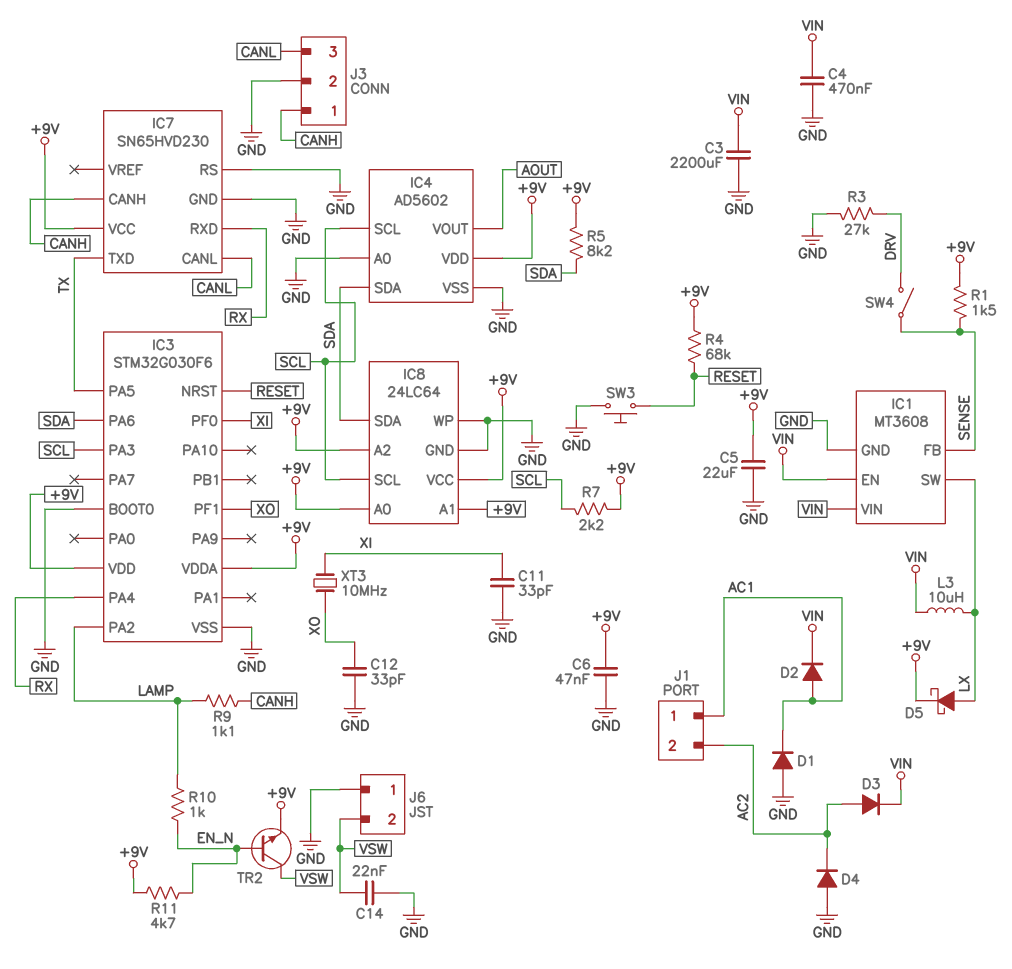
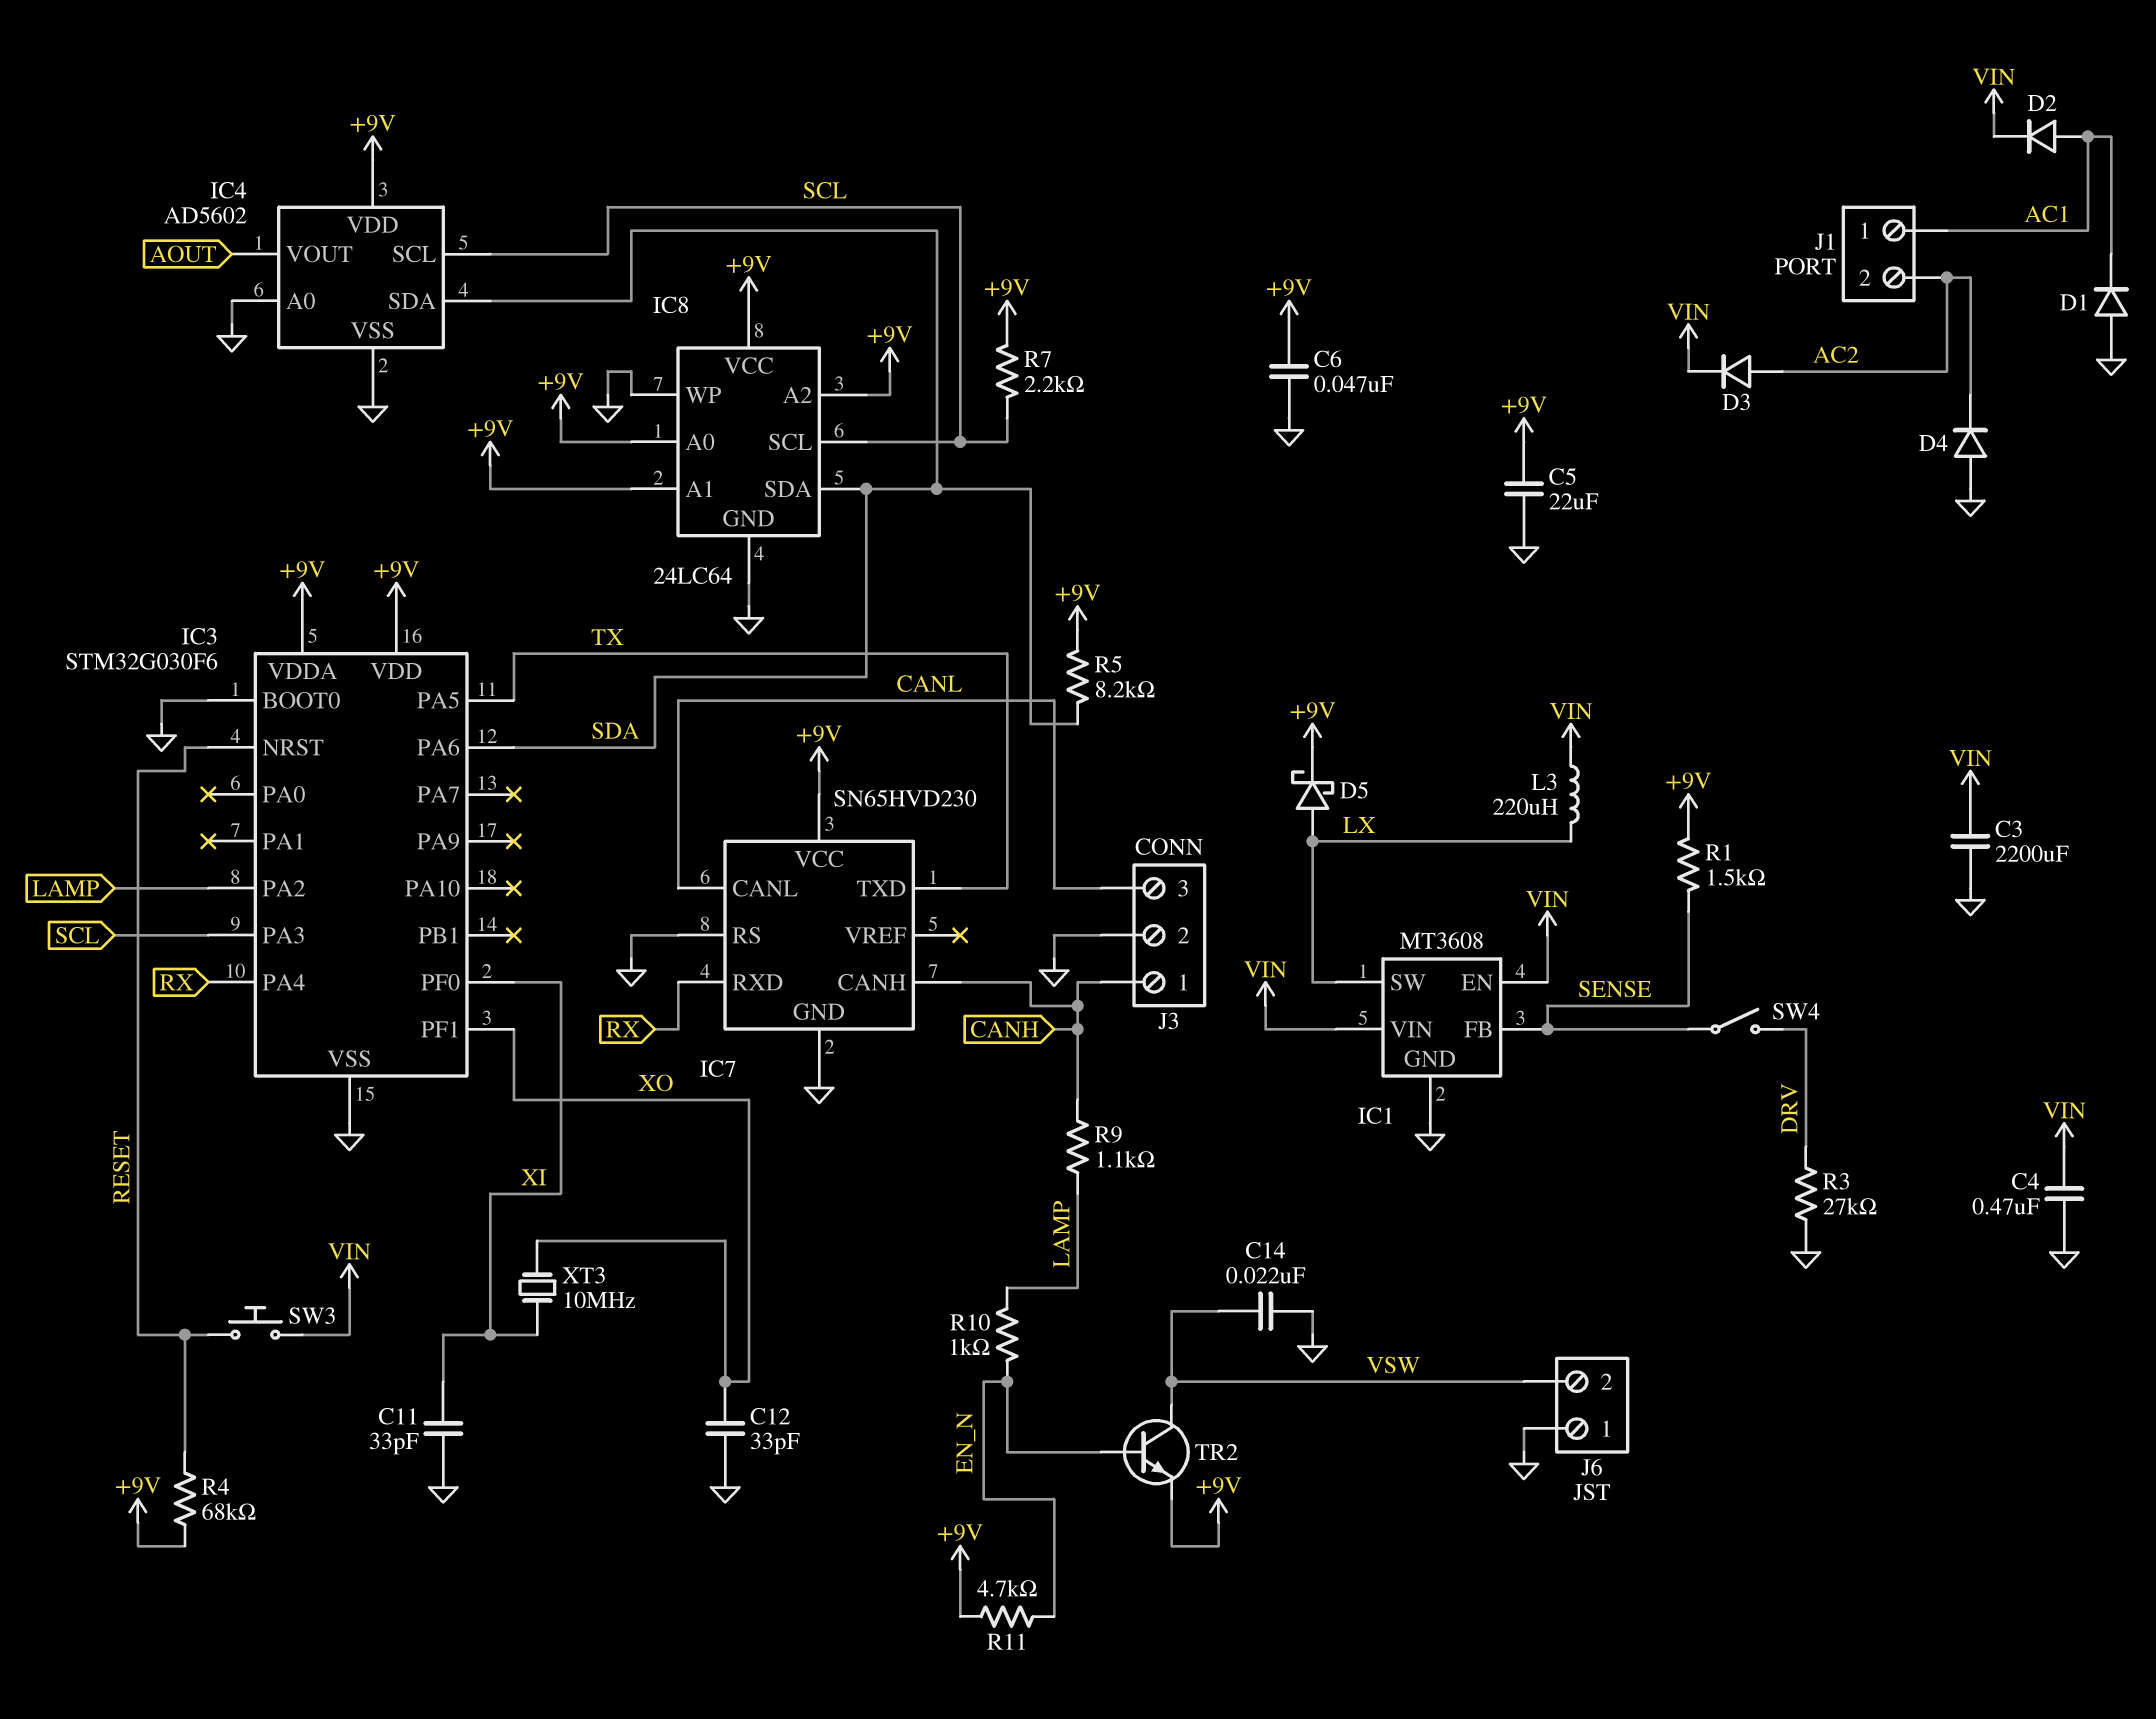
L3: 10uH (LX, VIN) -> 220uH (LX, VIN)
SW3: button (GND, RESET) -> button (RESET, VIN)

